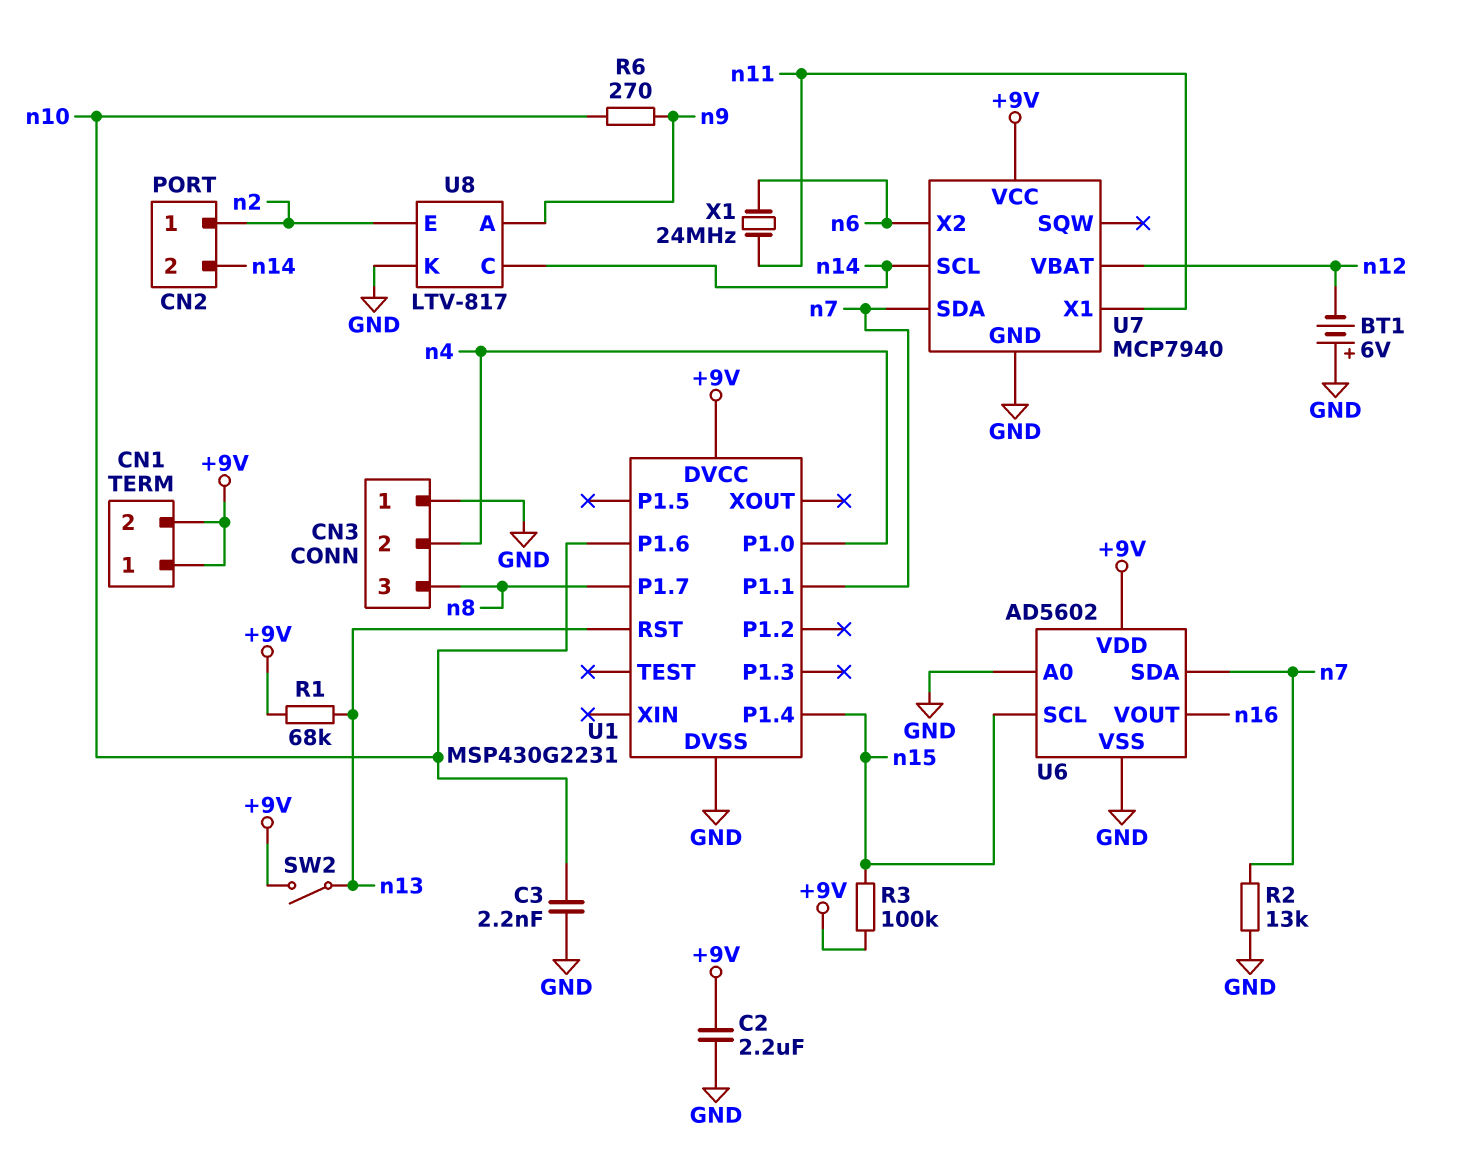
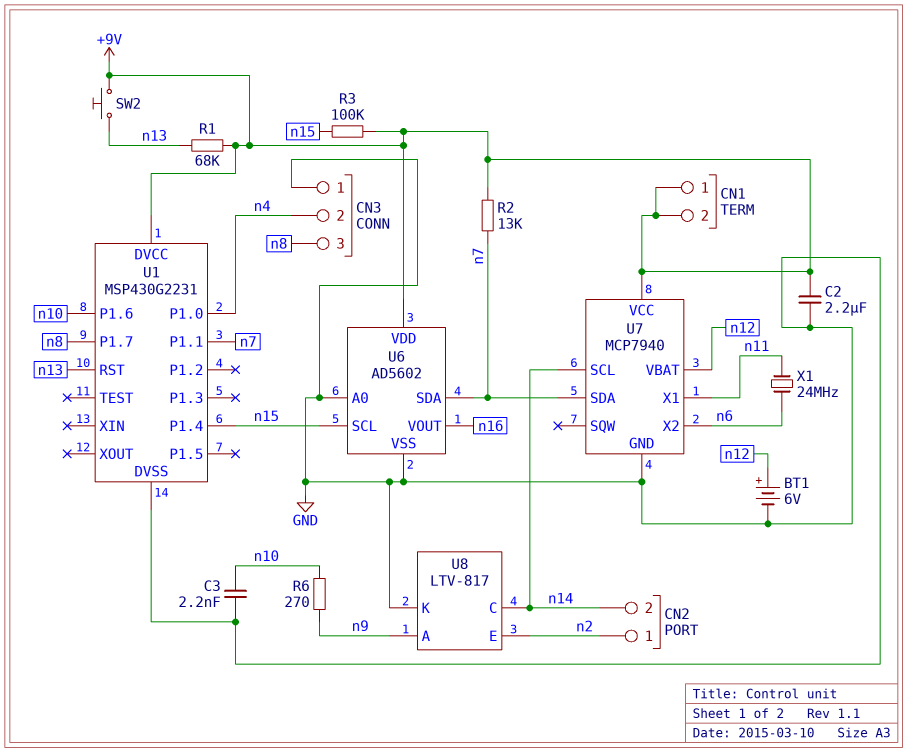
BT1: 6V (plus GND, minus n12) -> 6V (plus n12, minus GND)
R2: 13k (GND, n7) -> 13k (+9V, n7)
SW2: switch (+9V, n13) -> button (+9V, n13)

